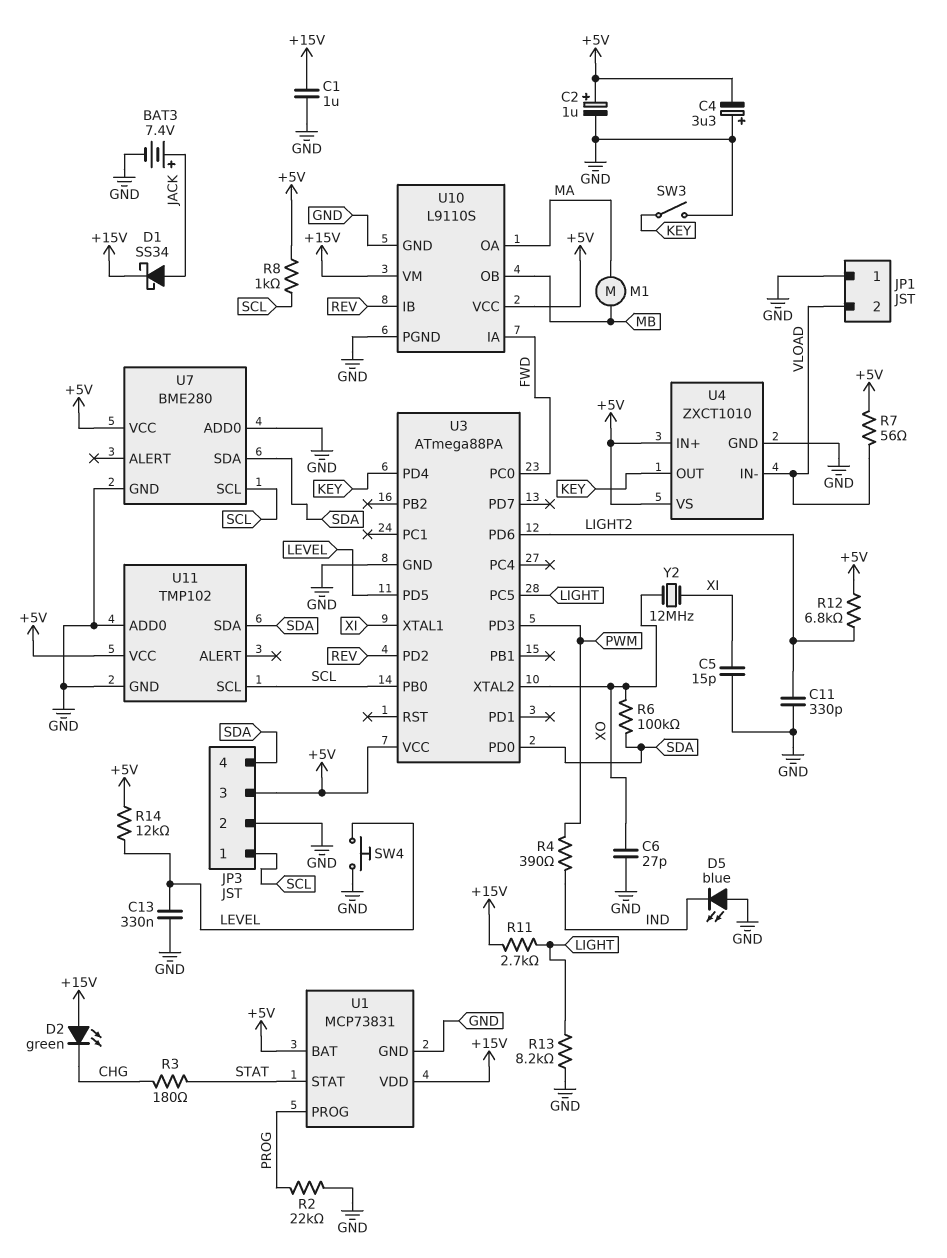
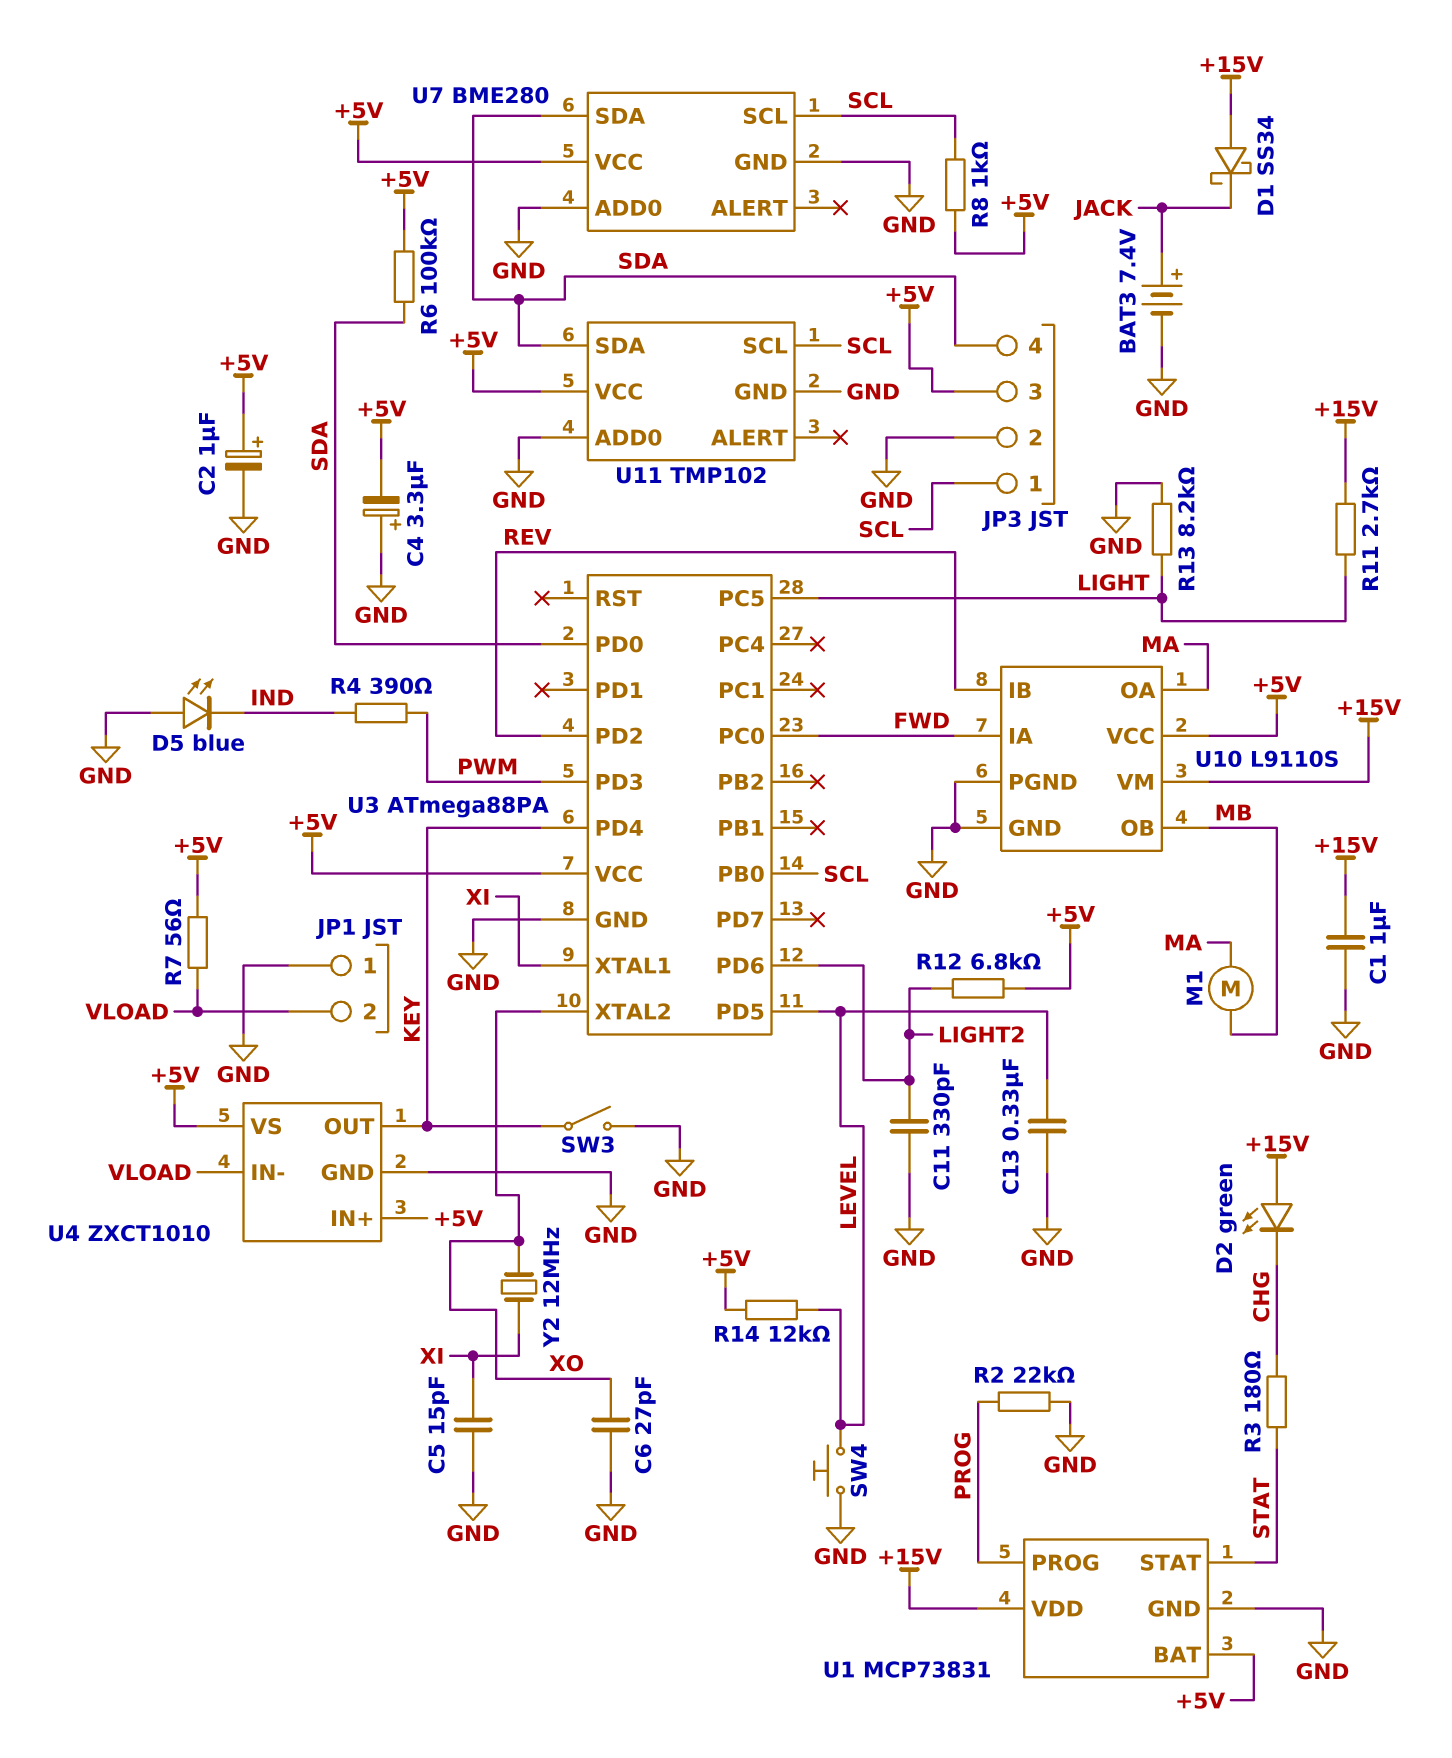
D1: schottky SS34 (A JACK, K +15V) -> schottky SS34 (A +15V, K JACK)
R6: 100k (SDA, XO) -> 100k (+5V, SDA)

